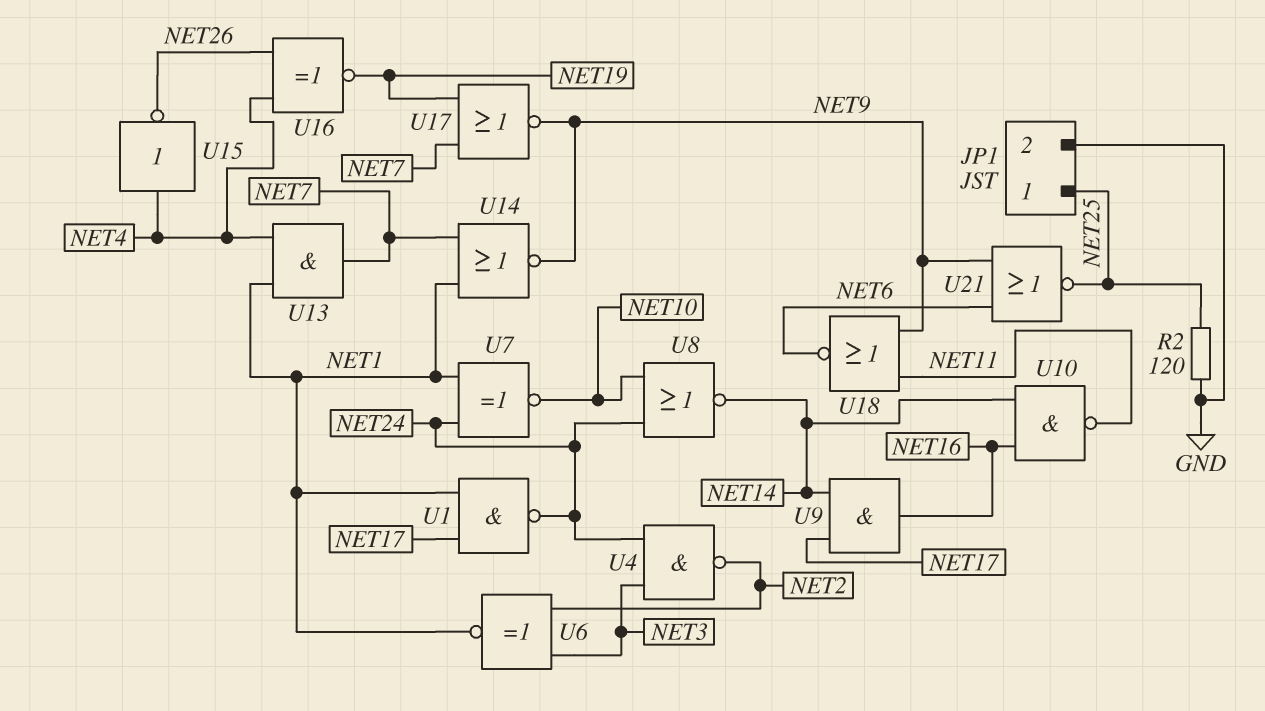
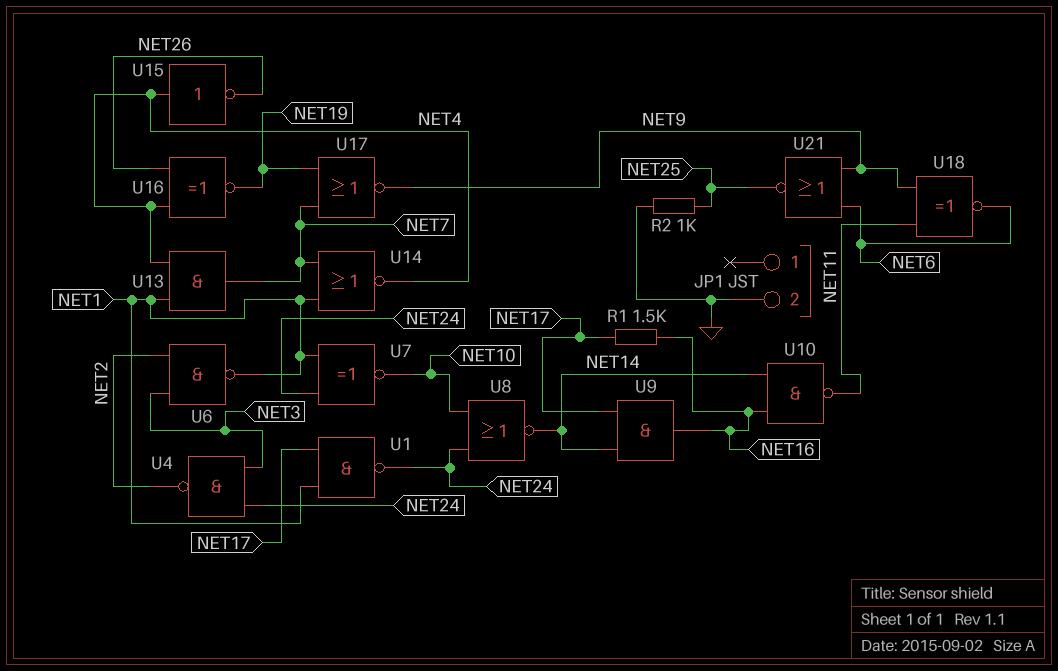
JP1 pin 1: NET25 -> none
R1: none -> 1.5k (NET16, NET17)
R2: 120 (GND, NET25) -> 1k (GND, NET25)
U6: XNOR (in NET2, in NET3, out NET1) -> NAND (in NET2, in NET3, out NET1)
U14: NOR (in NET1, in NET7, out NET9) -> NOR (in NET1, in NET7, out NET4)
U18: NOR (in NET9, in NET11, out NET6) -> XNOR (in NET9, in NET11, out NET6)

